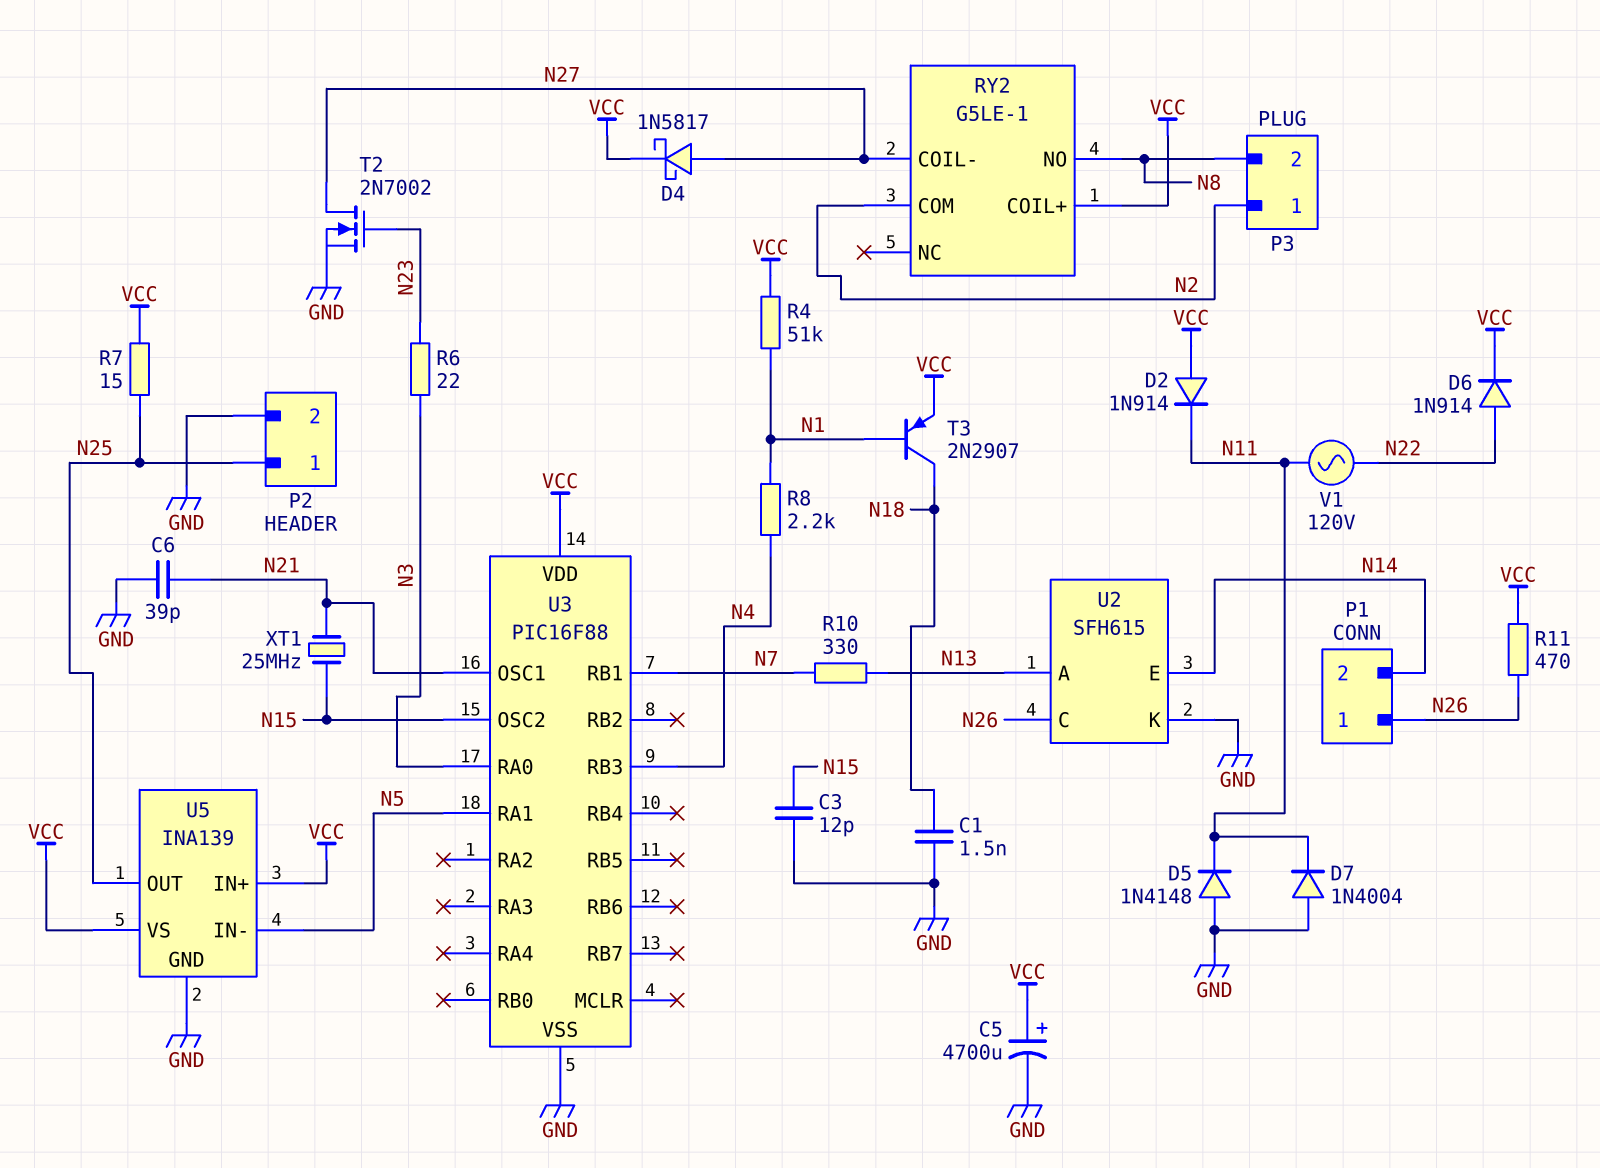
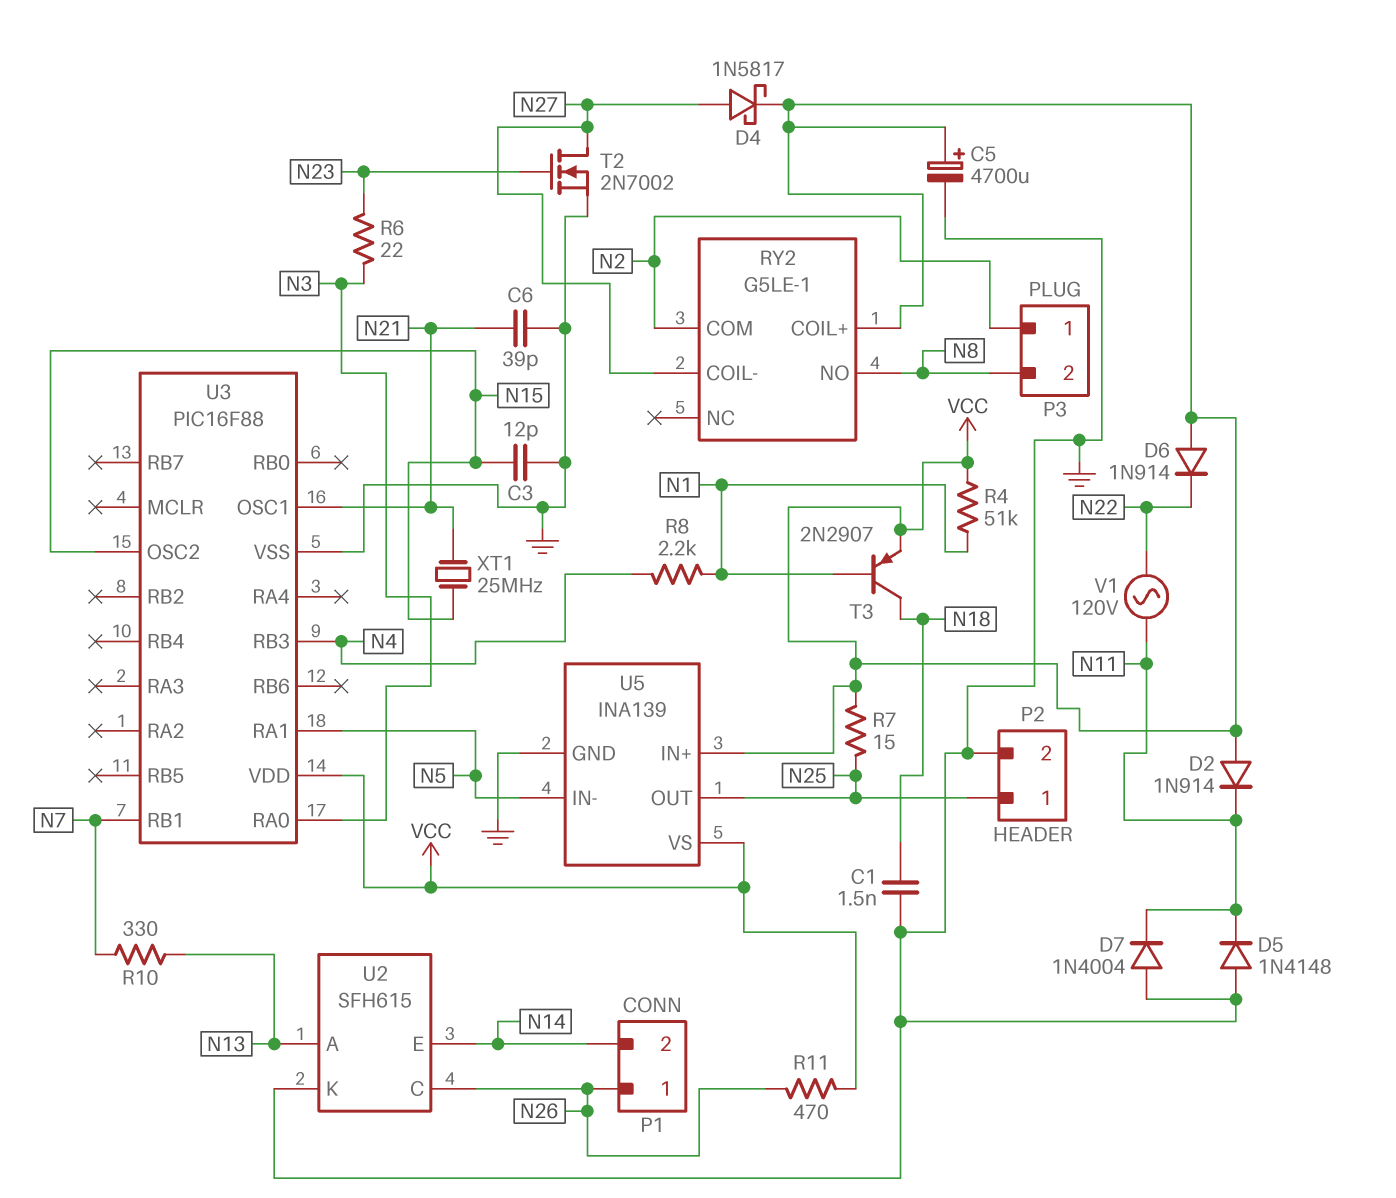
D6: diode 1N914 (A N22, K VCC) -> diode 1N914 (A VCC, K N22)

